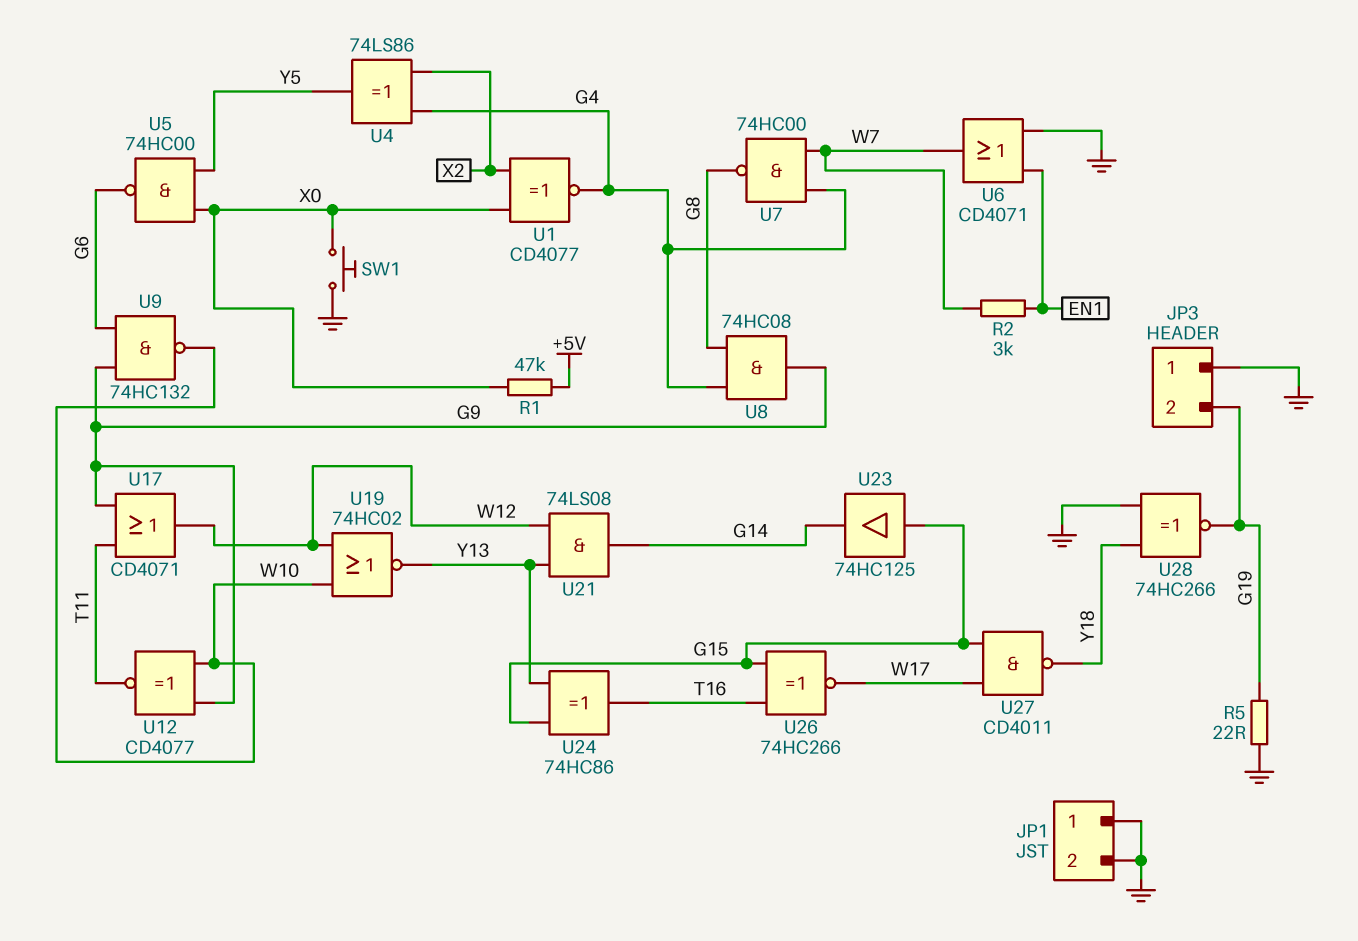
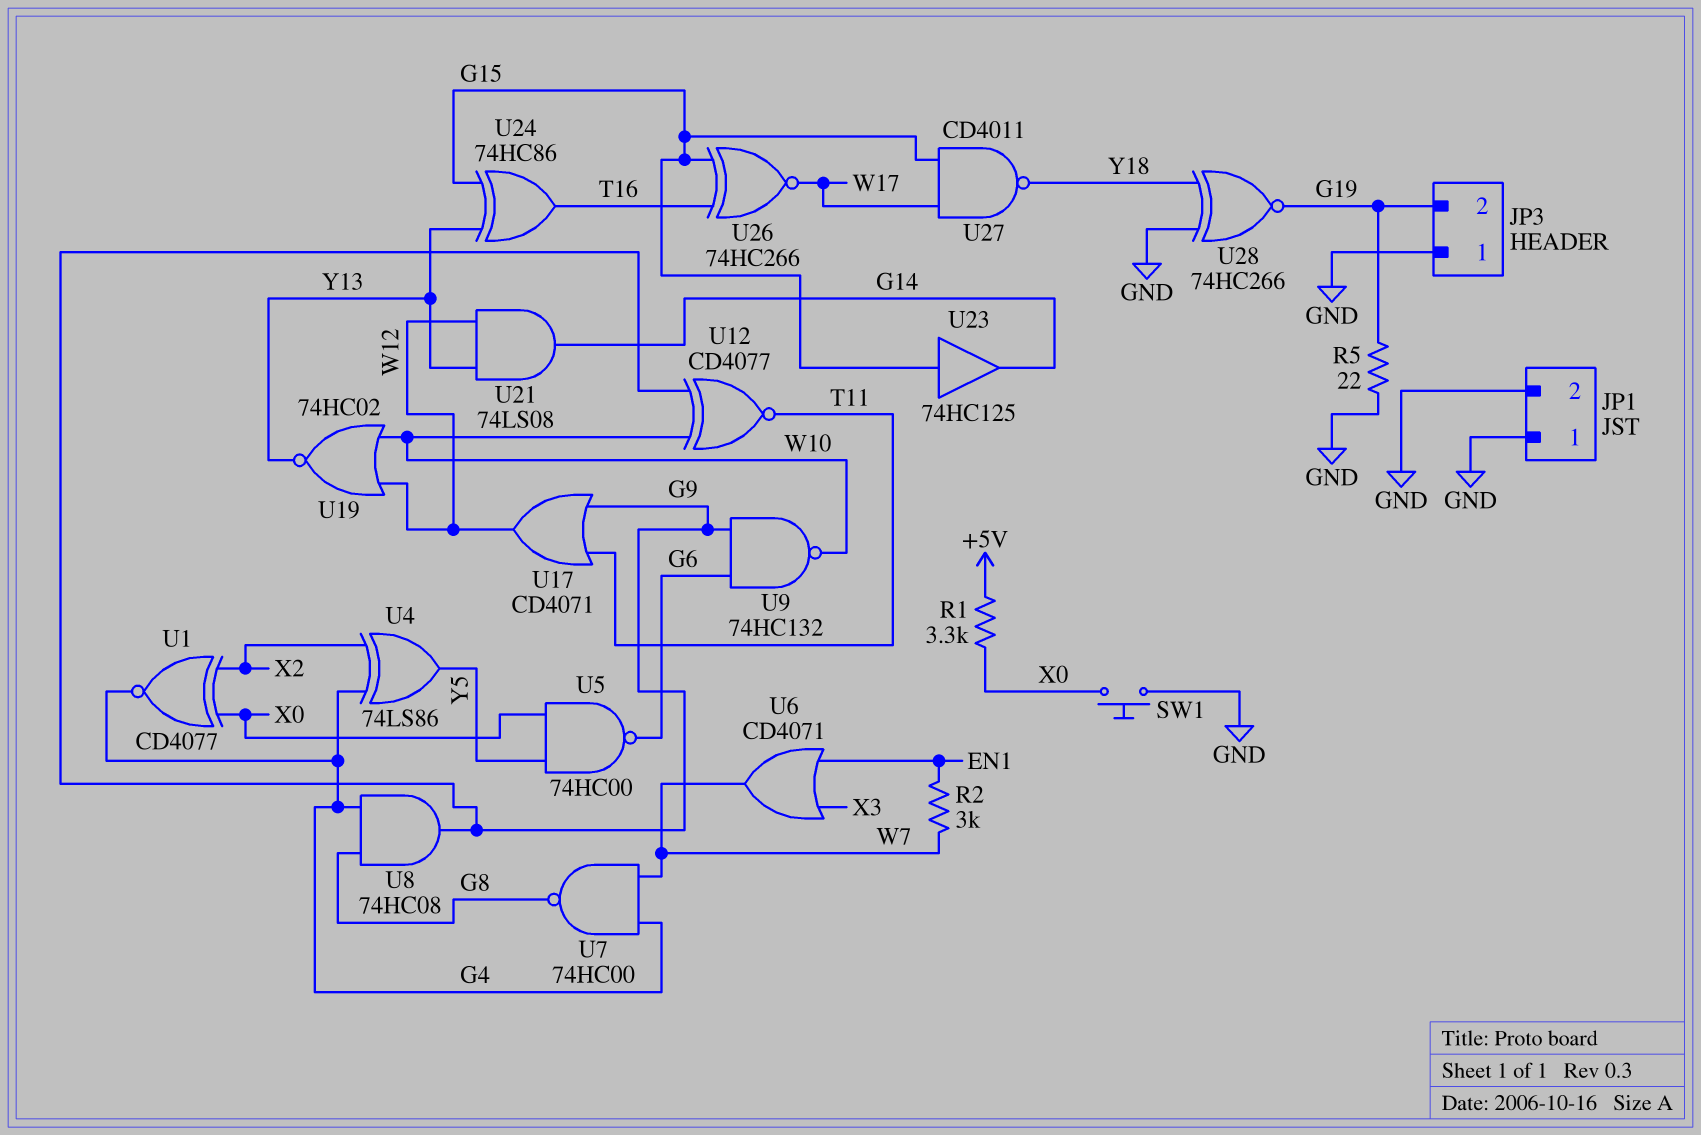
R1: 47k (+5V, X0) -> 3.3k (+5V, X0)
U6: OR CD4071 (in EN1, in GND, out W7) -> OR CD4071 (in EN1, in X3, out W7)

